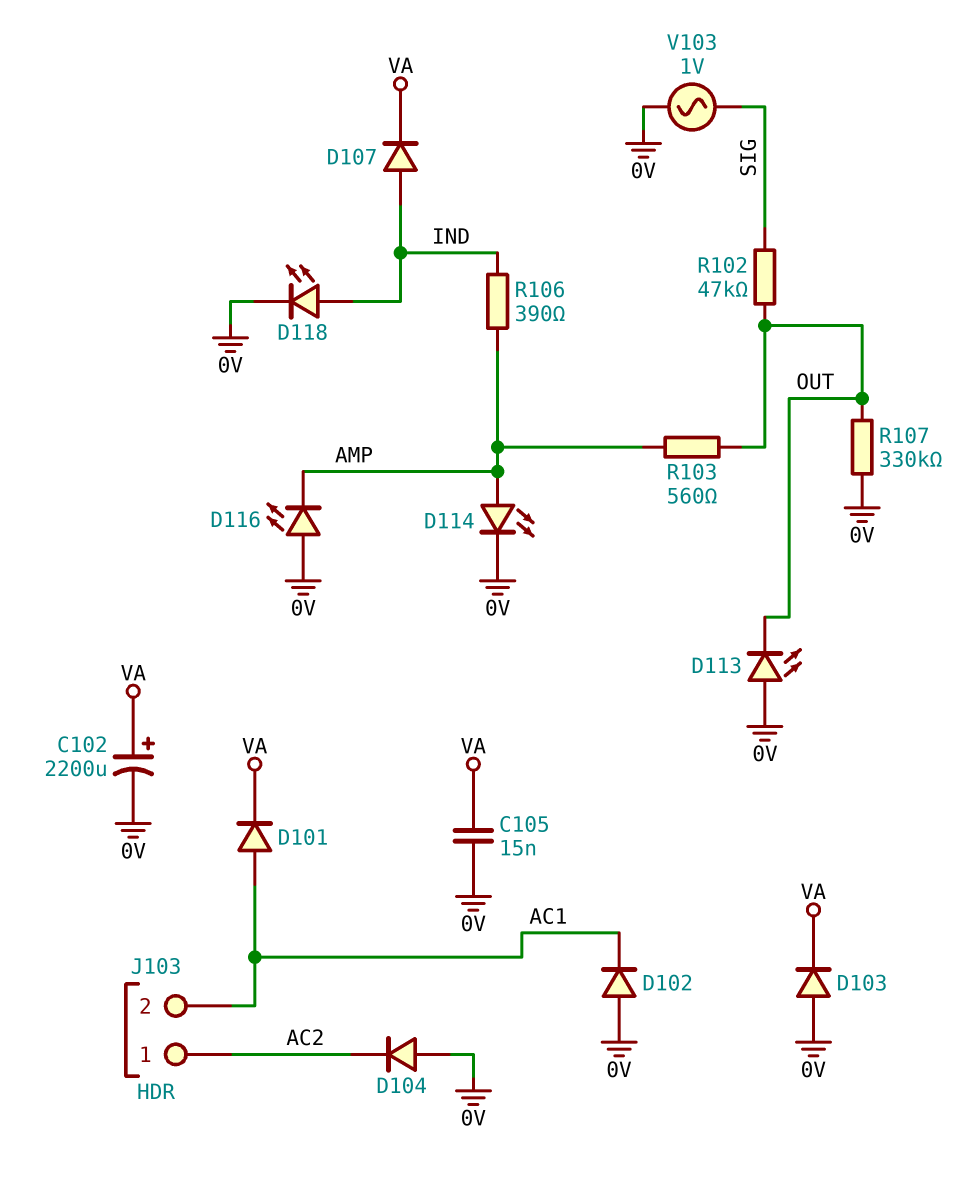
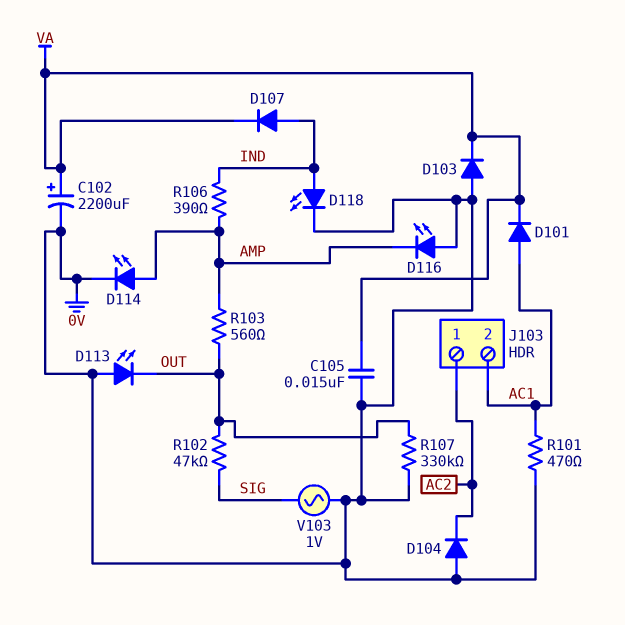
D102: diode (A 0V, K AC1) -> none
R101: none -> 470 (0V, AC1)

